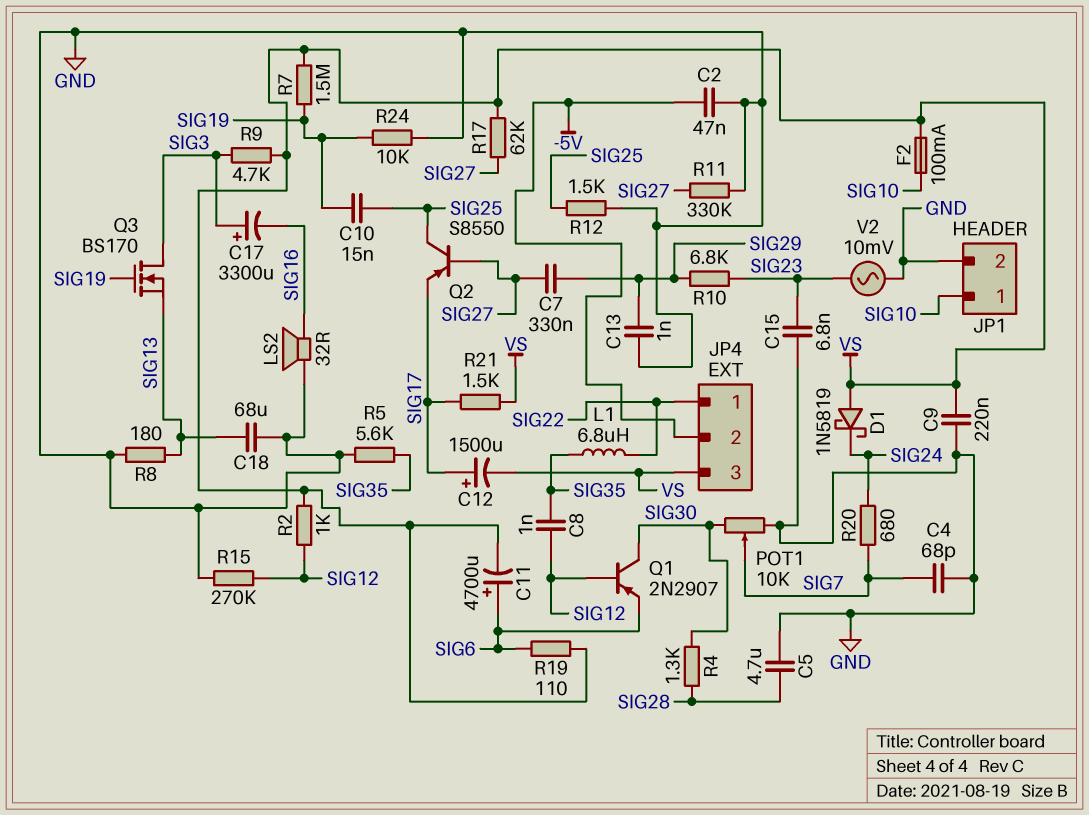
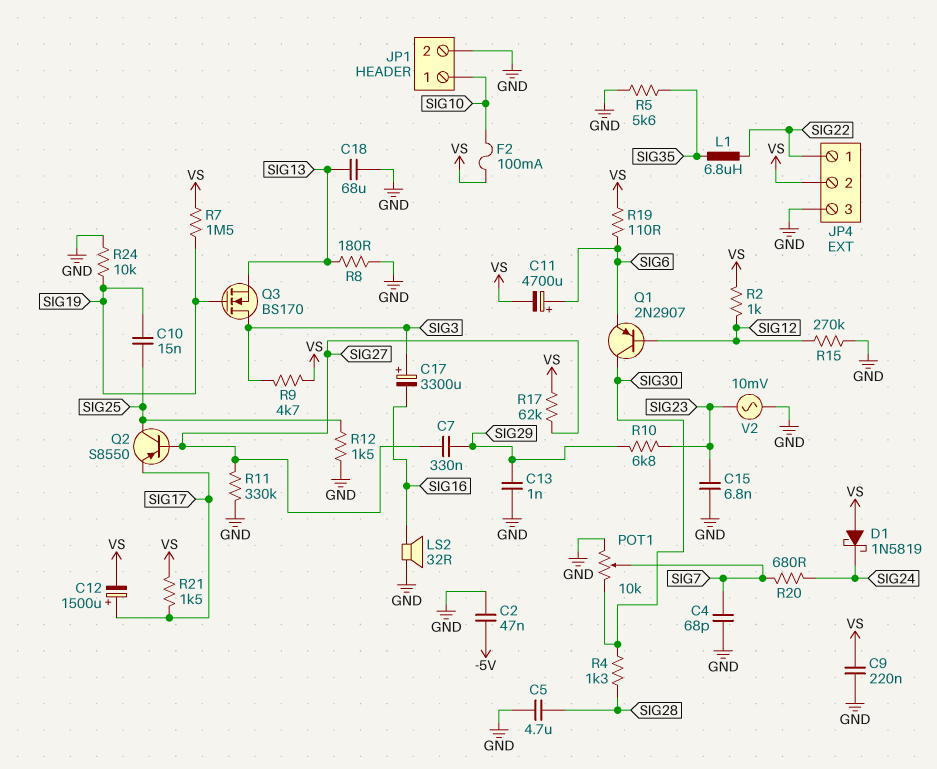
C8: 1nF (SIG12, SIG35) -> none
JP4 pin 2: -5V -> VS
JP4 pin 3: VS -> GND

